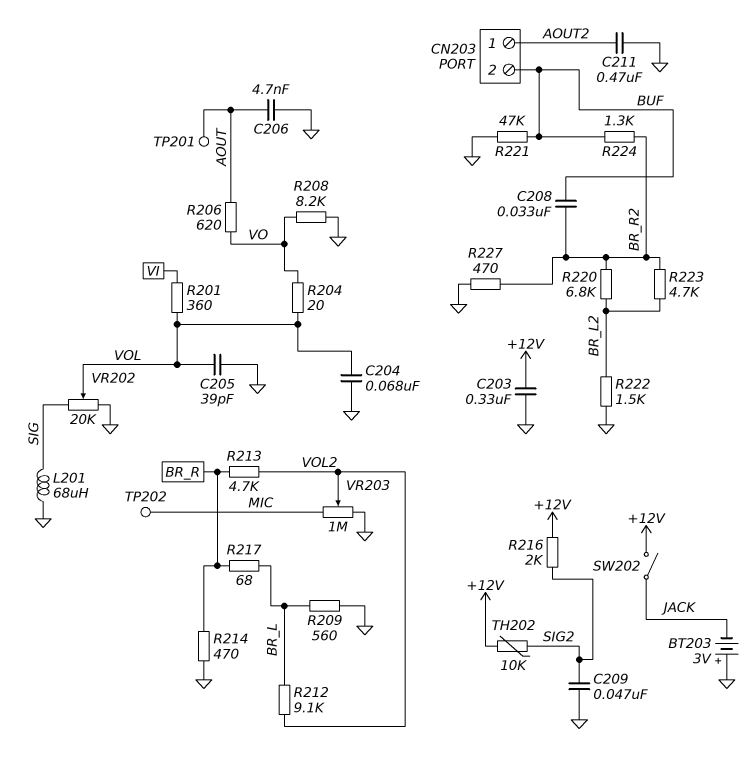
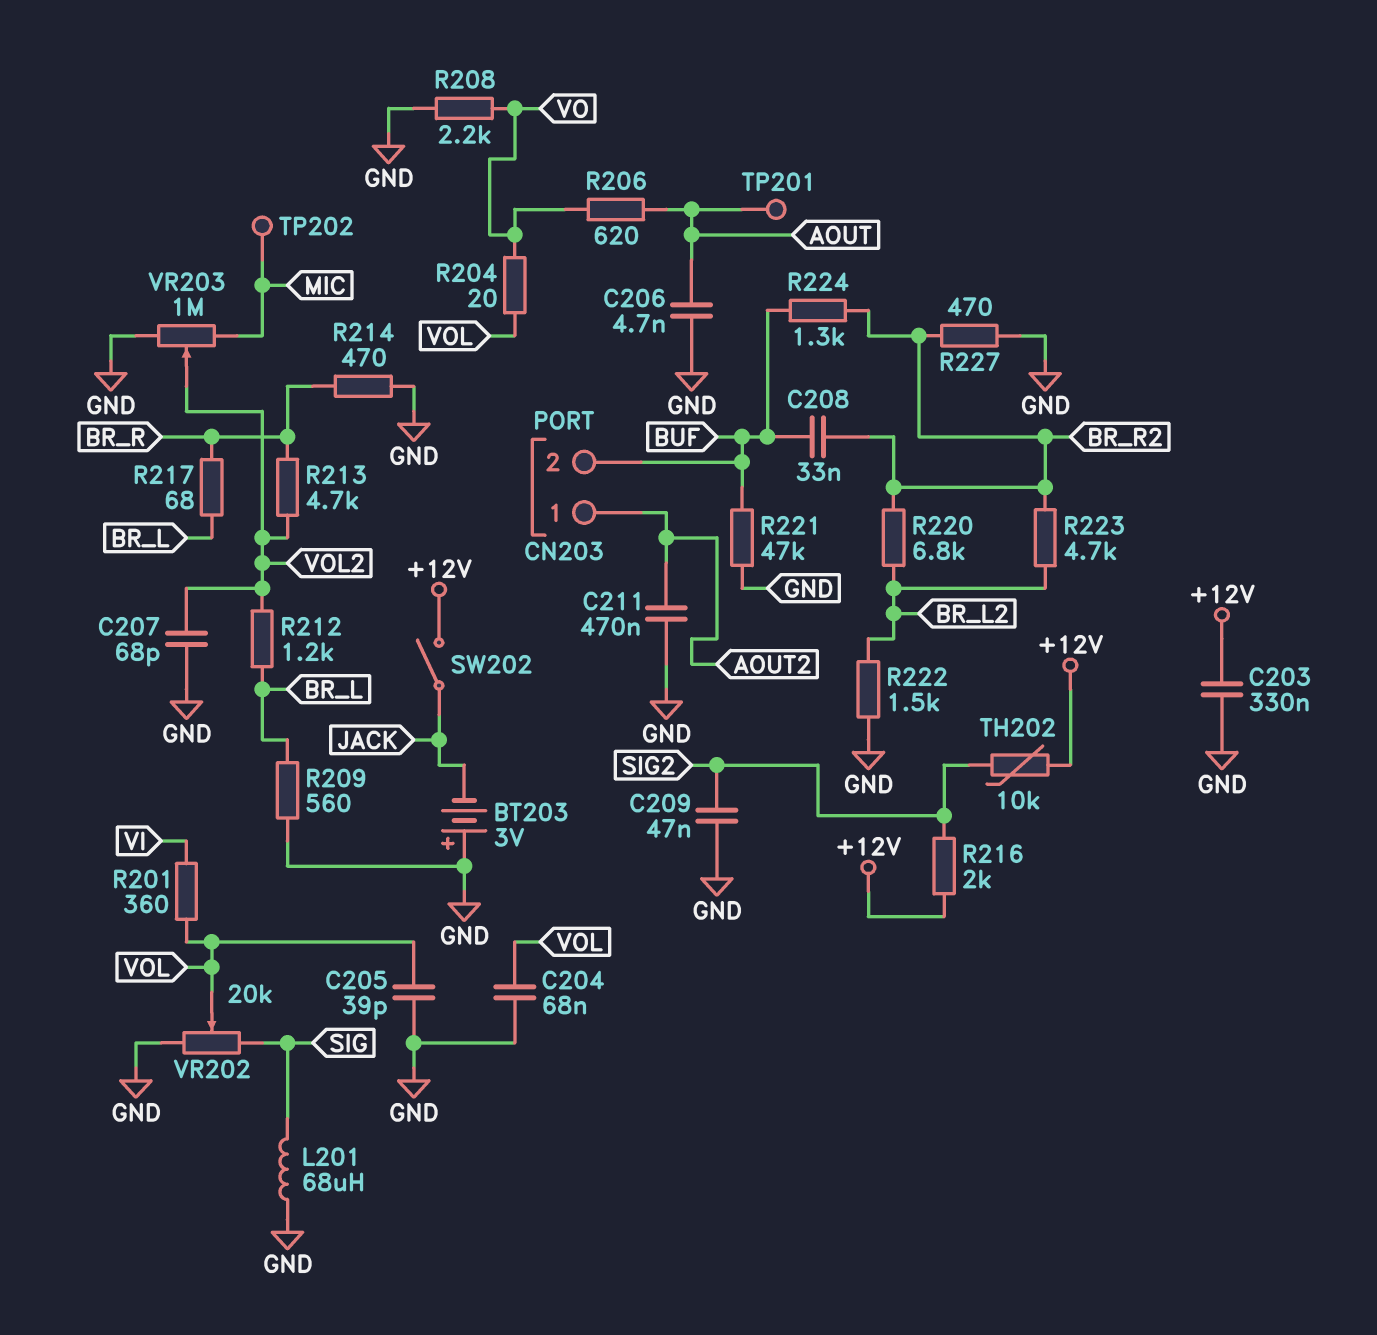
C207: none -> 68pF (GND, VOL2)
R208: 8.2k (GND, VO) -> 2.2k (GND, VO)
R212: 9.1k (BR_L, VOL2) -> 1.2k (BR_L, VOL2)

